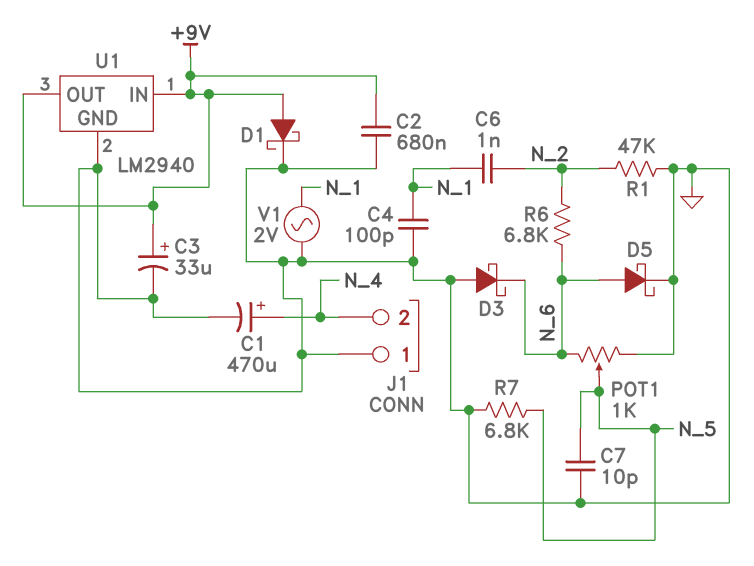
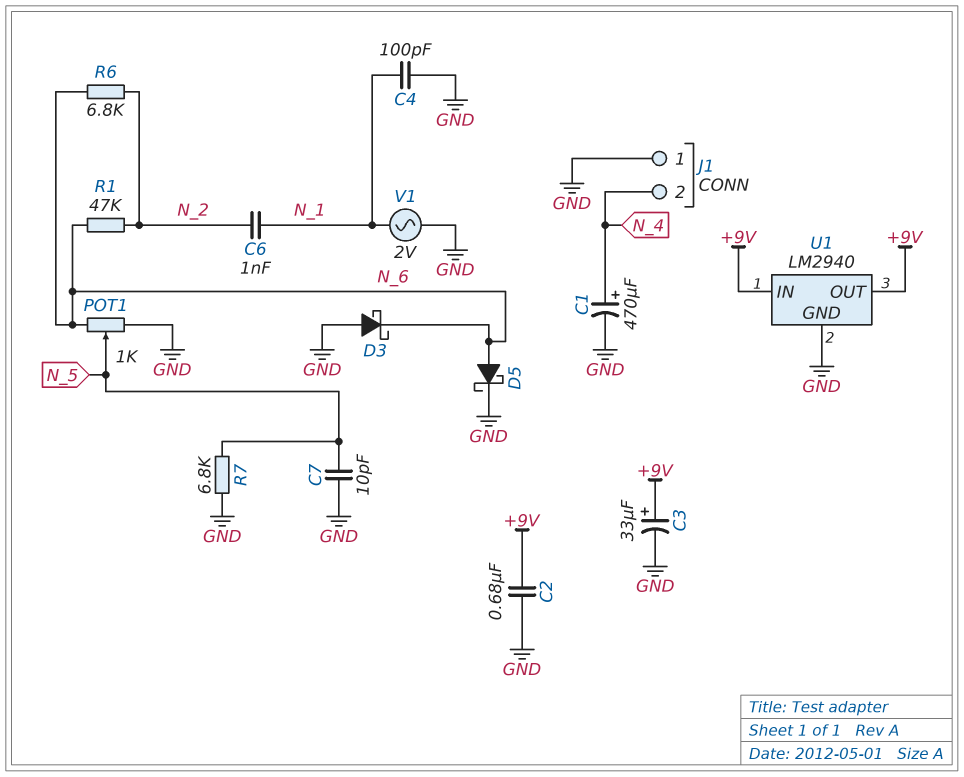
D1: schottky (A +9V, K GND) -> none
R1: 47k (GND, N_2) -> 47k (N_2, N_6)

